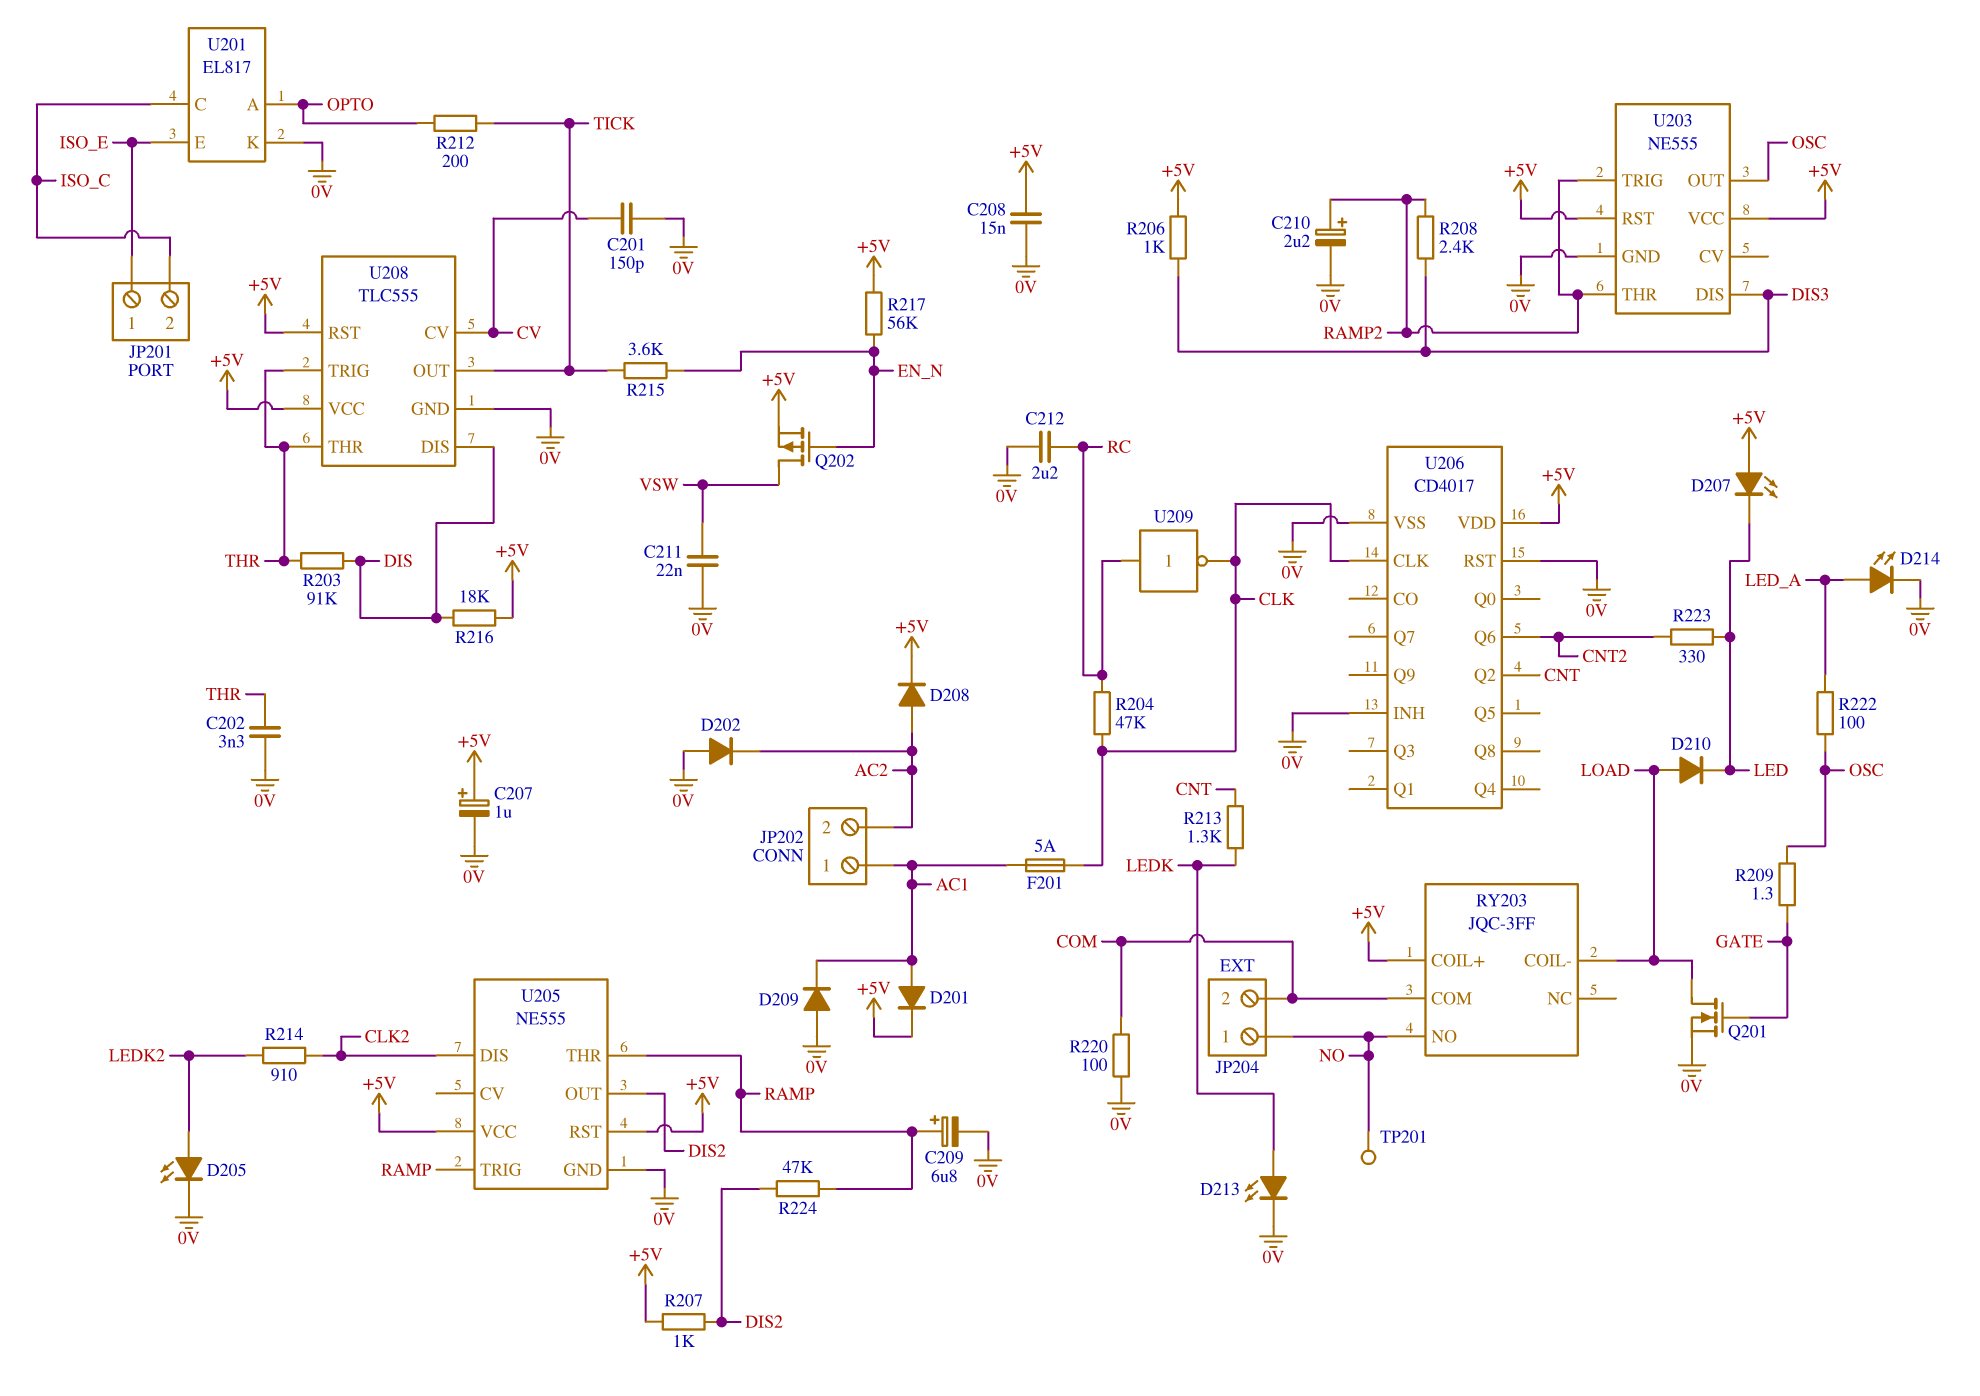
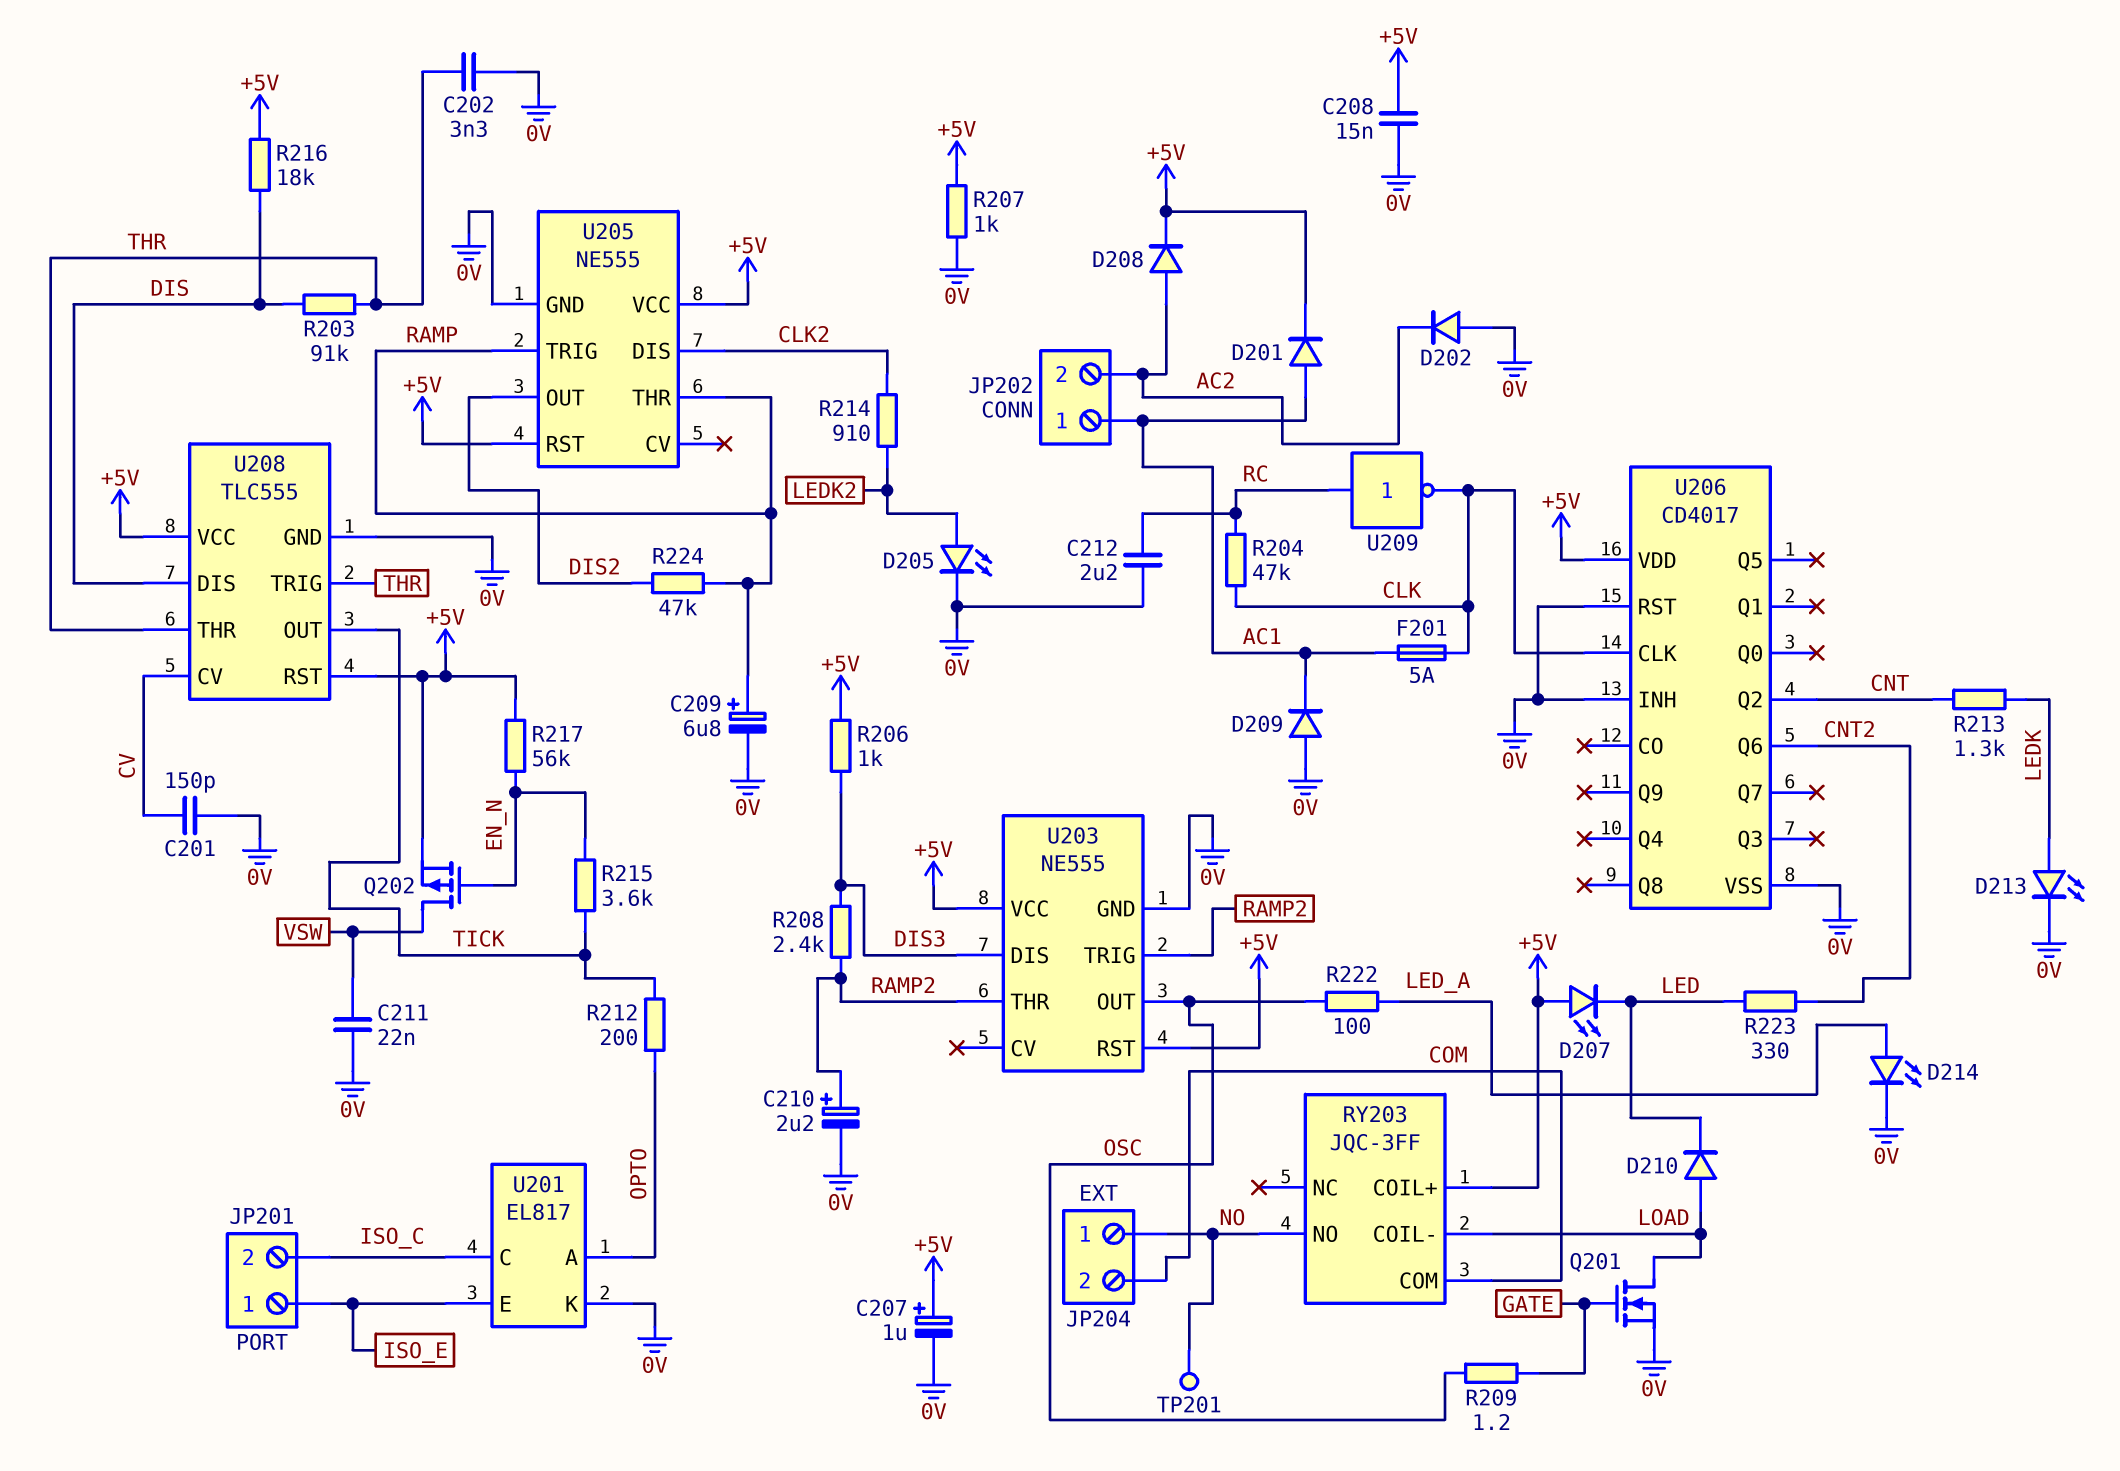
R207: 1k (+5V, DIS2) -> 1k (+5V, 0V)
R209: 1.3 (GATE, OSC) -> 1.2 (GATE, OSC)
R220: 100 (0V, COM) -> none

